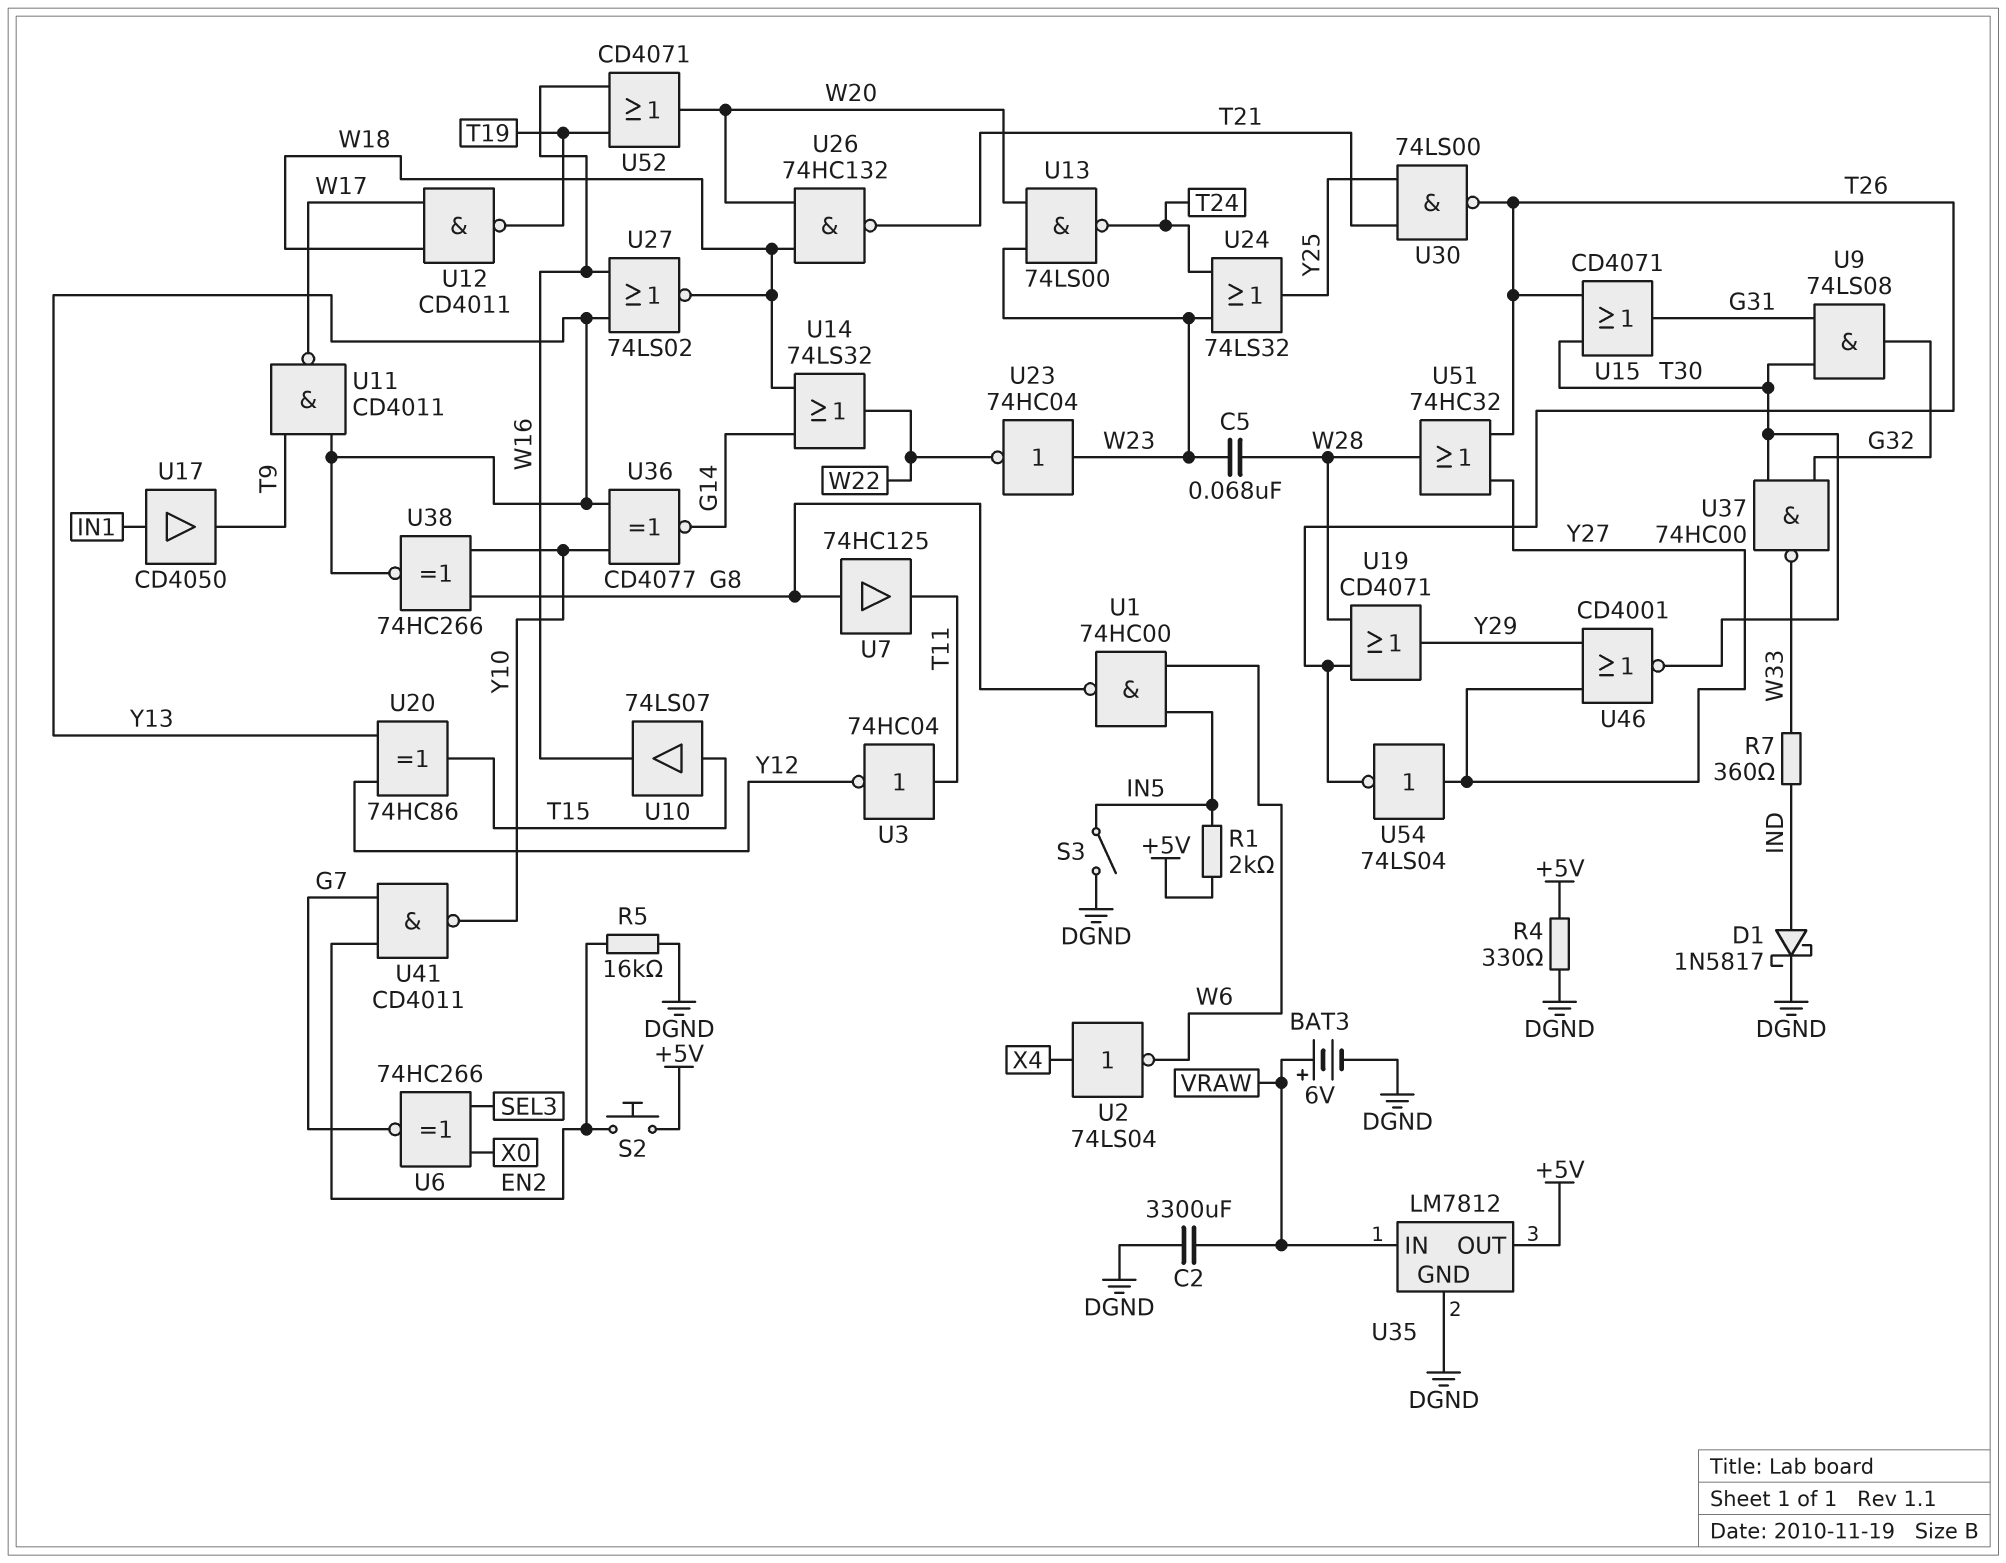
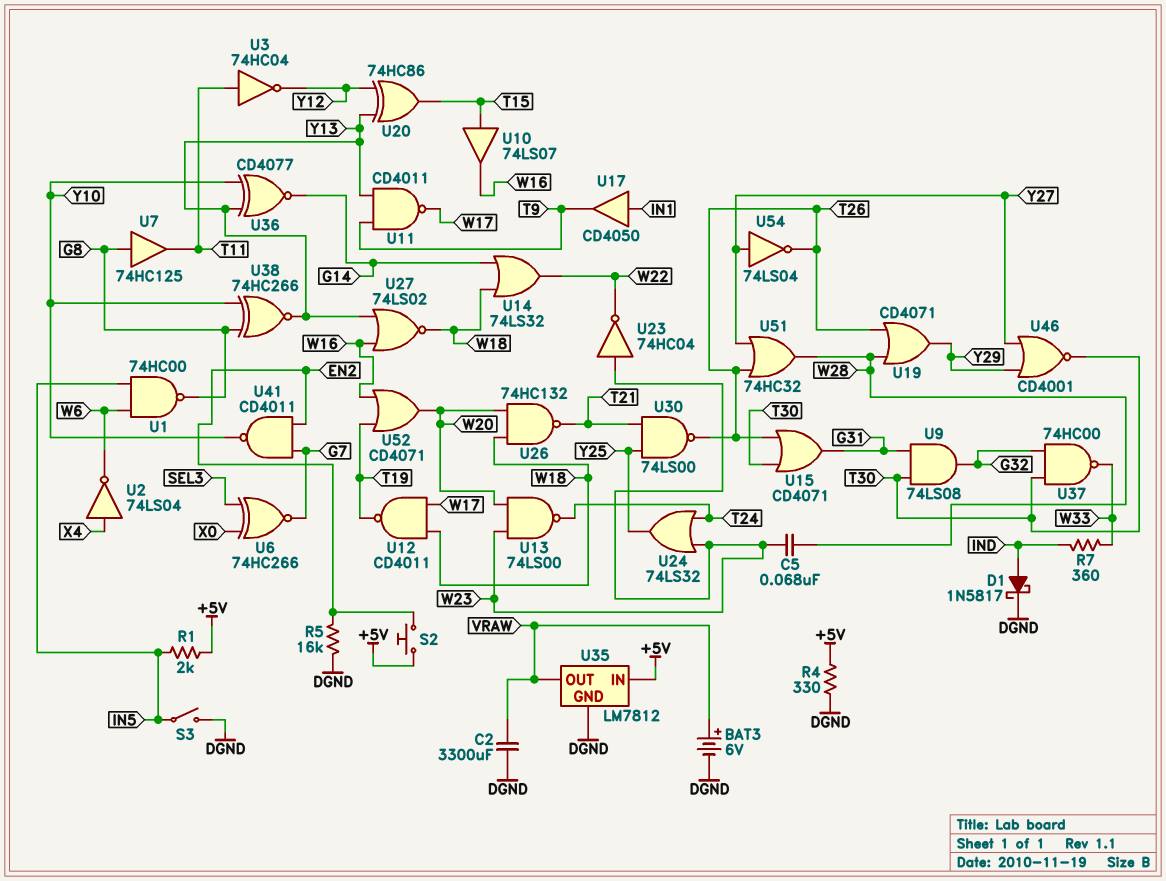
U35 pin IN: VRAW -> +5V
U35 pin OUT: +5V -> VRAW

